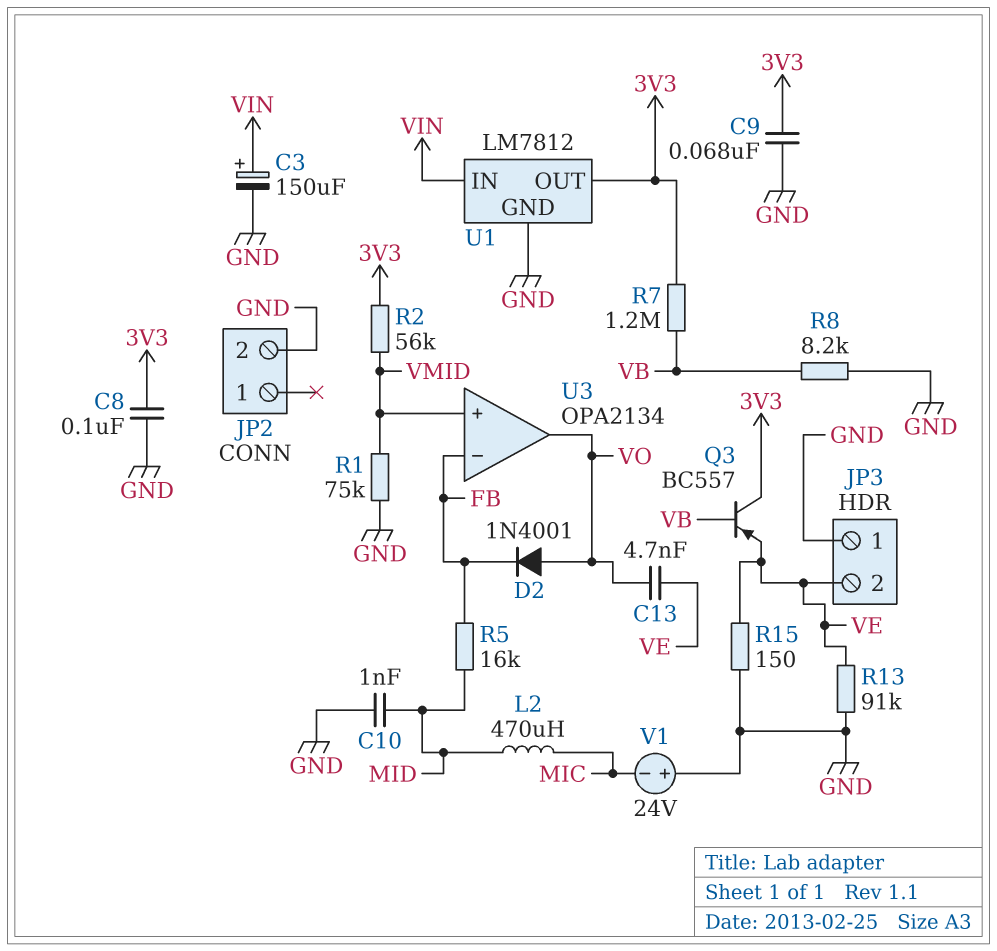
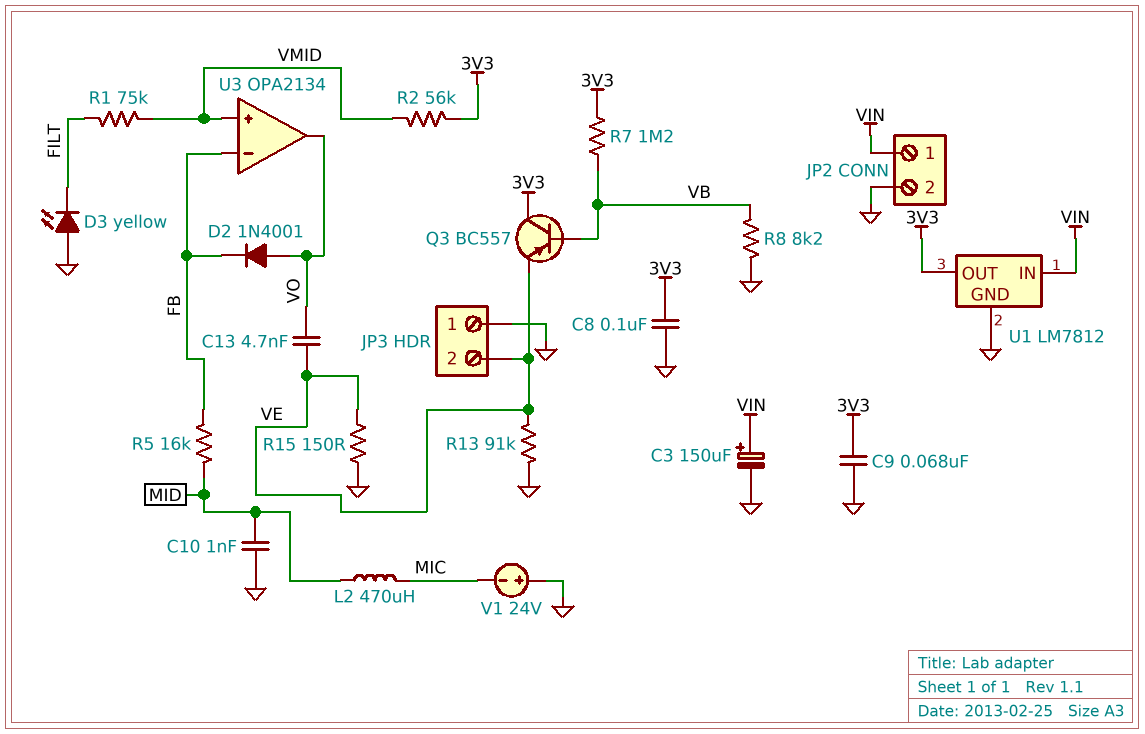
D3: none -> LED yellow (A GND, K FILT)
JP2 pin 1: none -> VIN
R1: 75k (GND, VMID) -> 75k (FILT, VMID)

